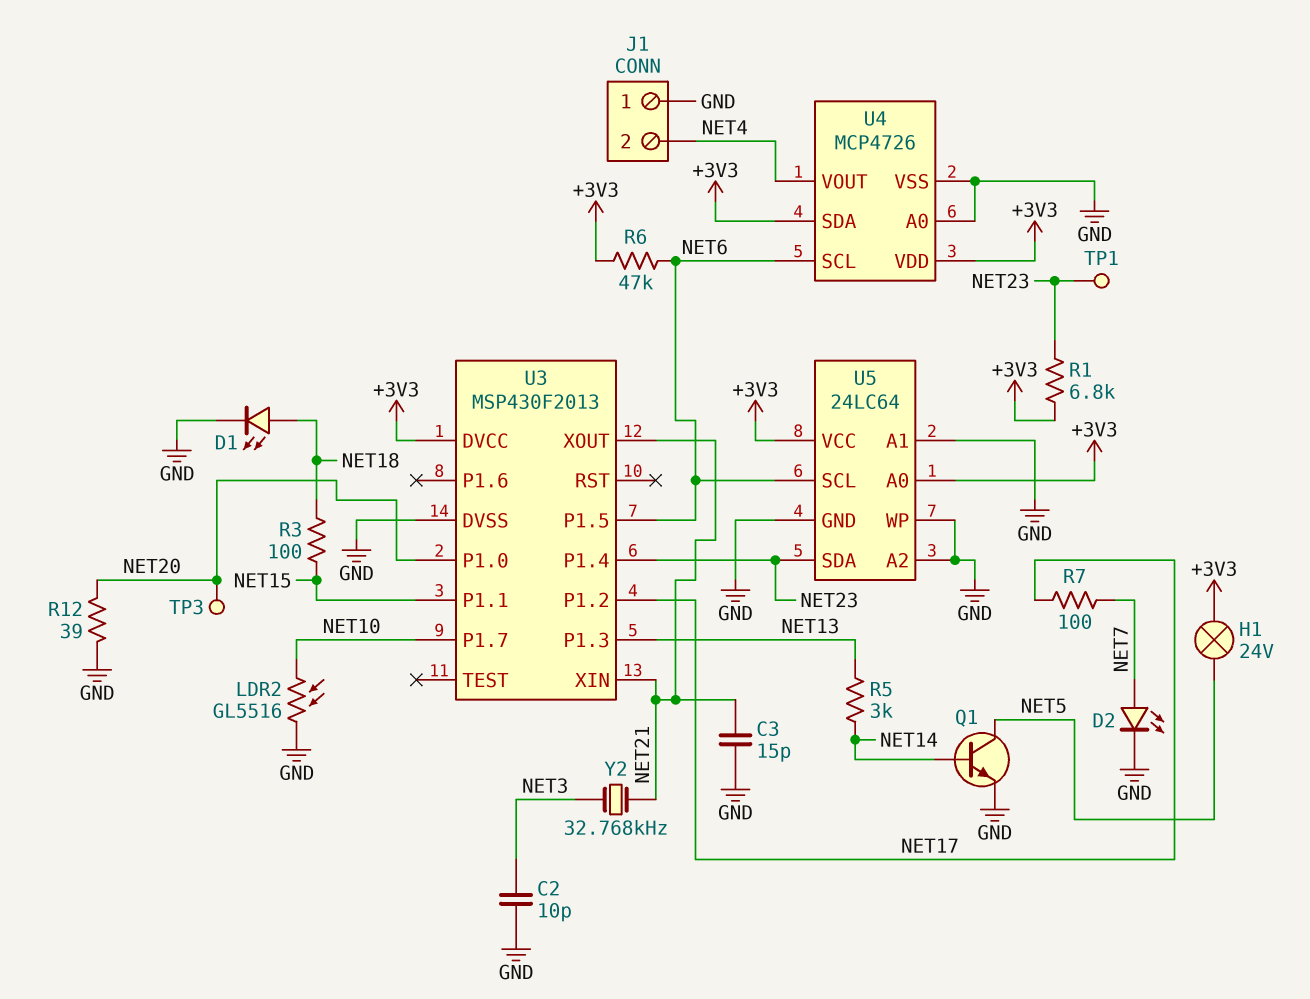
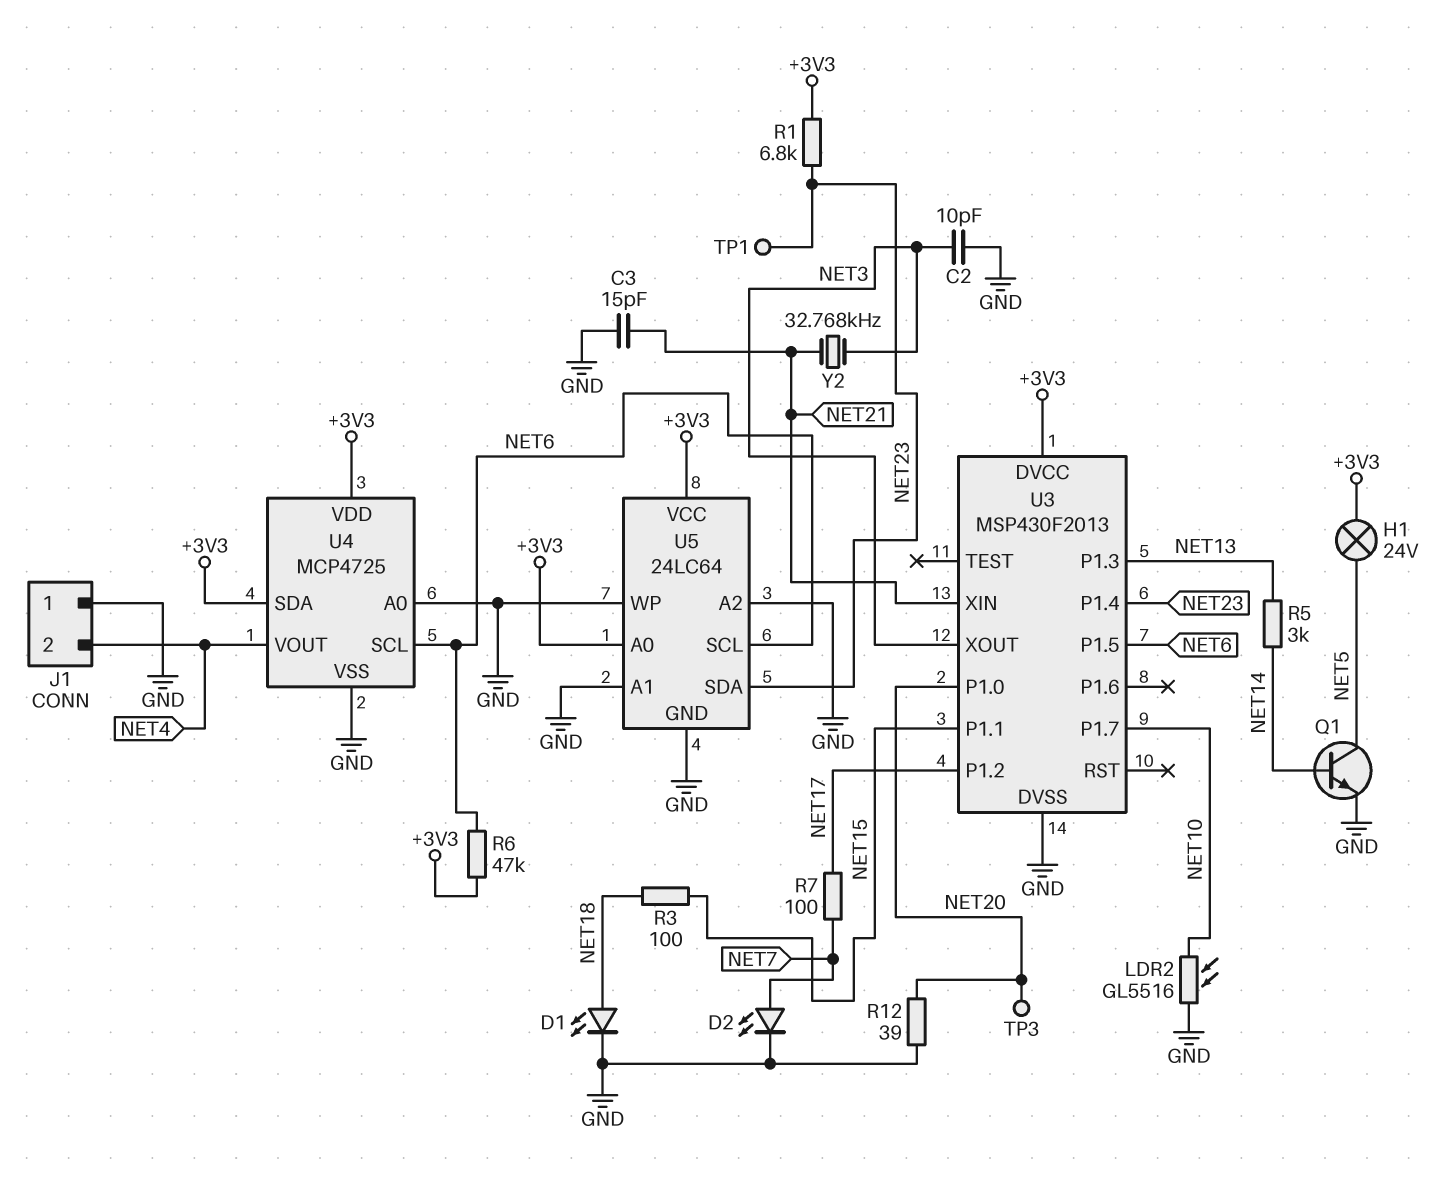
U3 pin XOUT: NET21 -> NET3
U4: MCP4726 -> MCP4725

